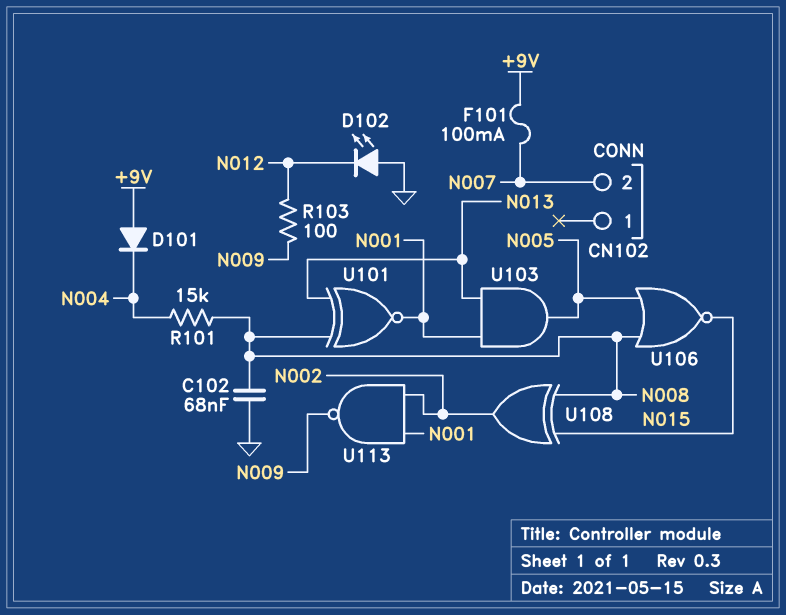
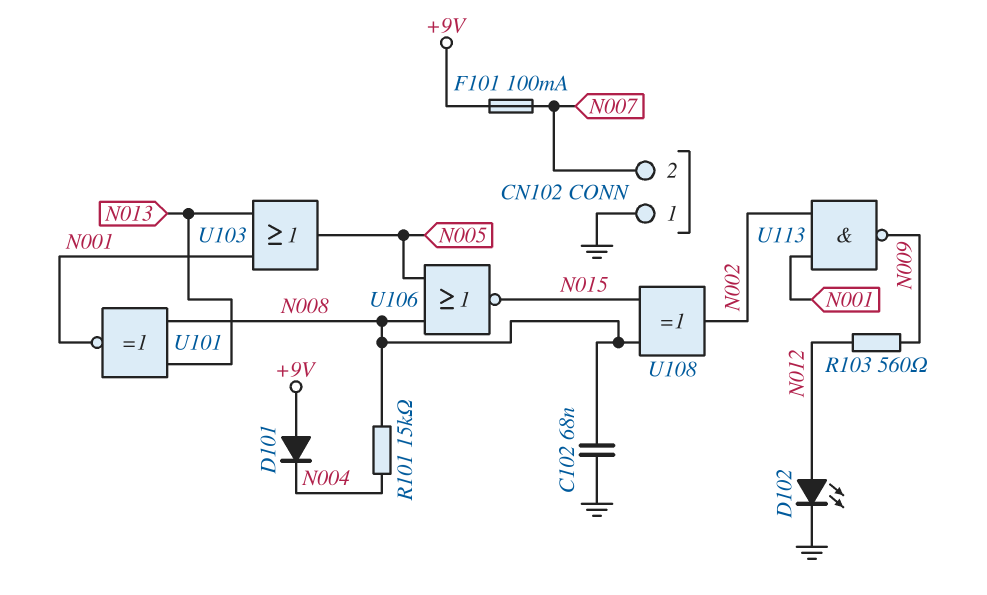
CN102 pin 1: none -> GND
D102: LED (A GND, K N012) -> LED (A N012, K GND)
R103: 100 (N009, N012) -> 560 (N009, N012)
U103: AND (in N001, in N013, out N005) -> OR (in N001, in N013, out N005)

